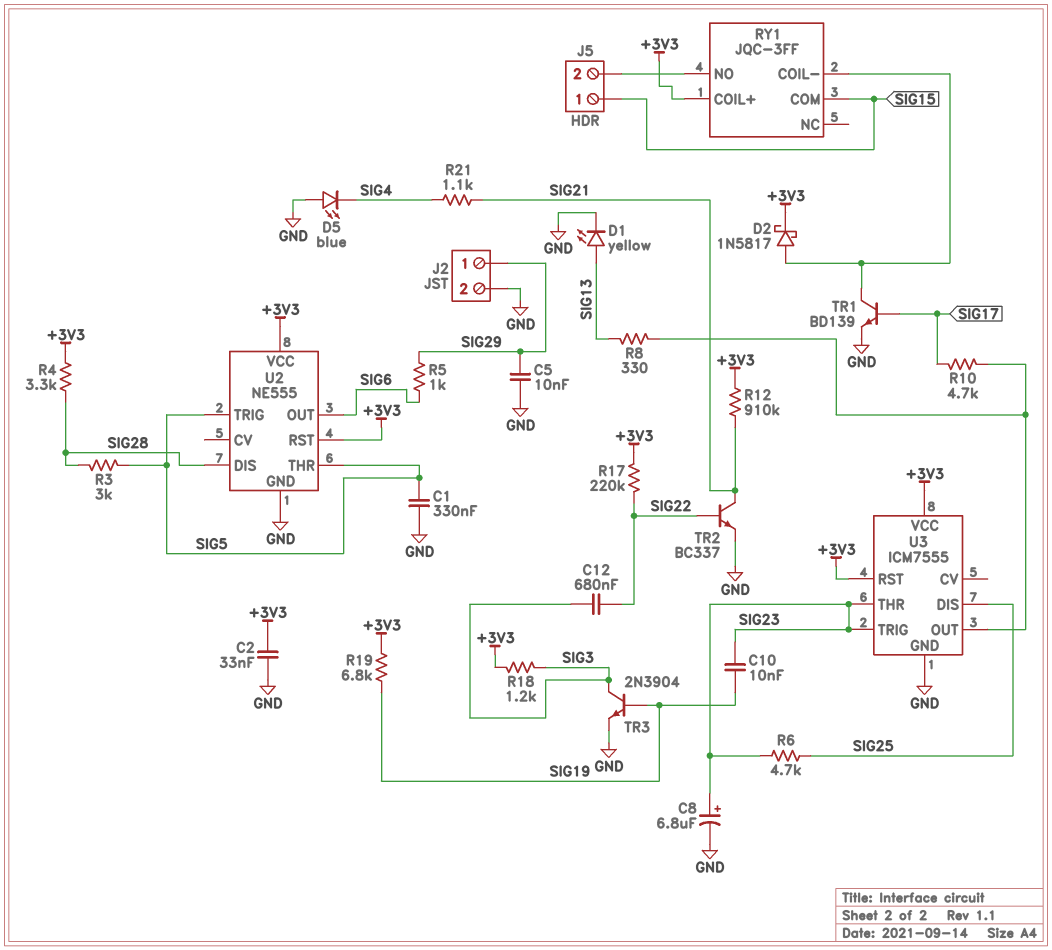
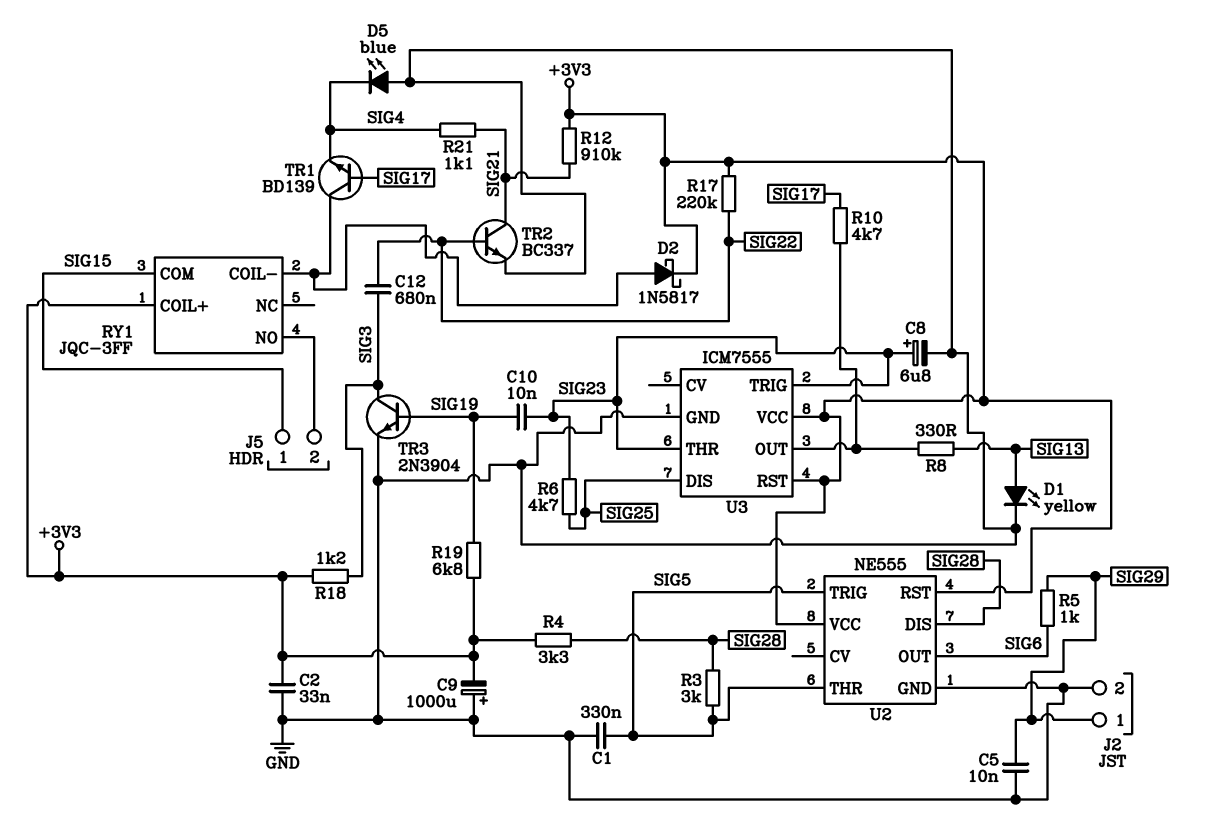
C9: none -> 1000uF (plus GND, minus +3V3)
TR1: NPN BD139 (B SIG17, C RY1/COIL-, E GND) -> NPN BD139 (B SIG17, C RY1/COIL-, E SIG4)

